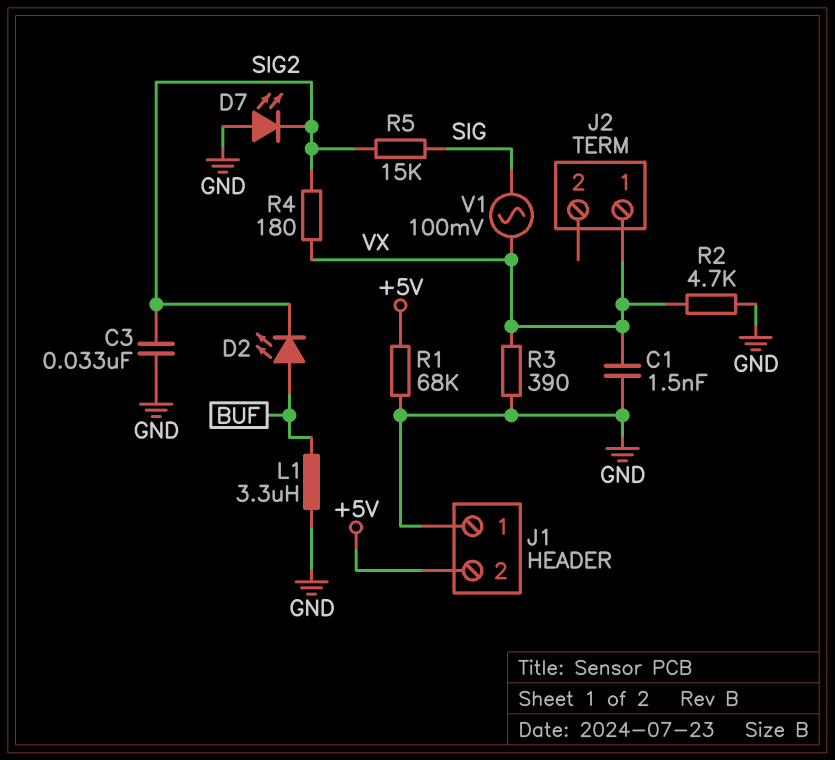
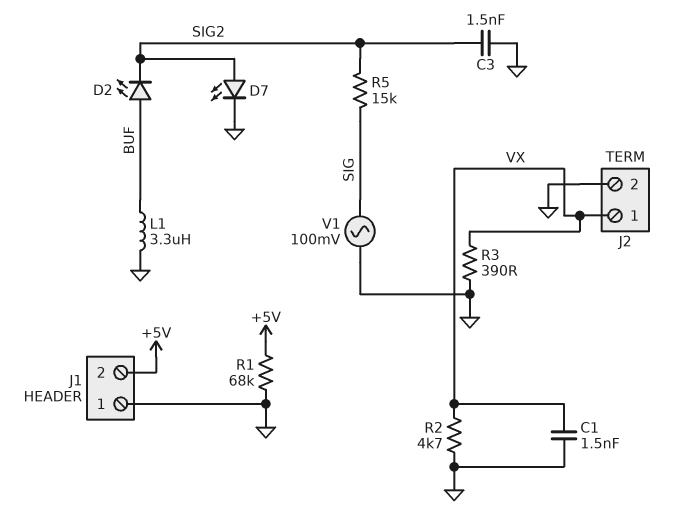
C3: 33nF (GND, SIG2) -> 1.5nF (GND, SIG2)
D7: LED (A GND, K SIG2) -> LED (A SIG2, K GND)
J2 pin 2: none -> GND
R4: 180 (SIG2, VX) -> none
V1: AC 100mV (SIG, VX) -> AC 100mV (GND, SIG)

